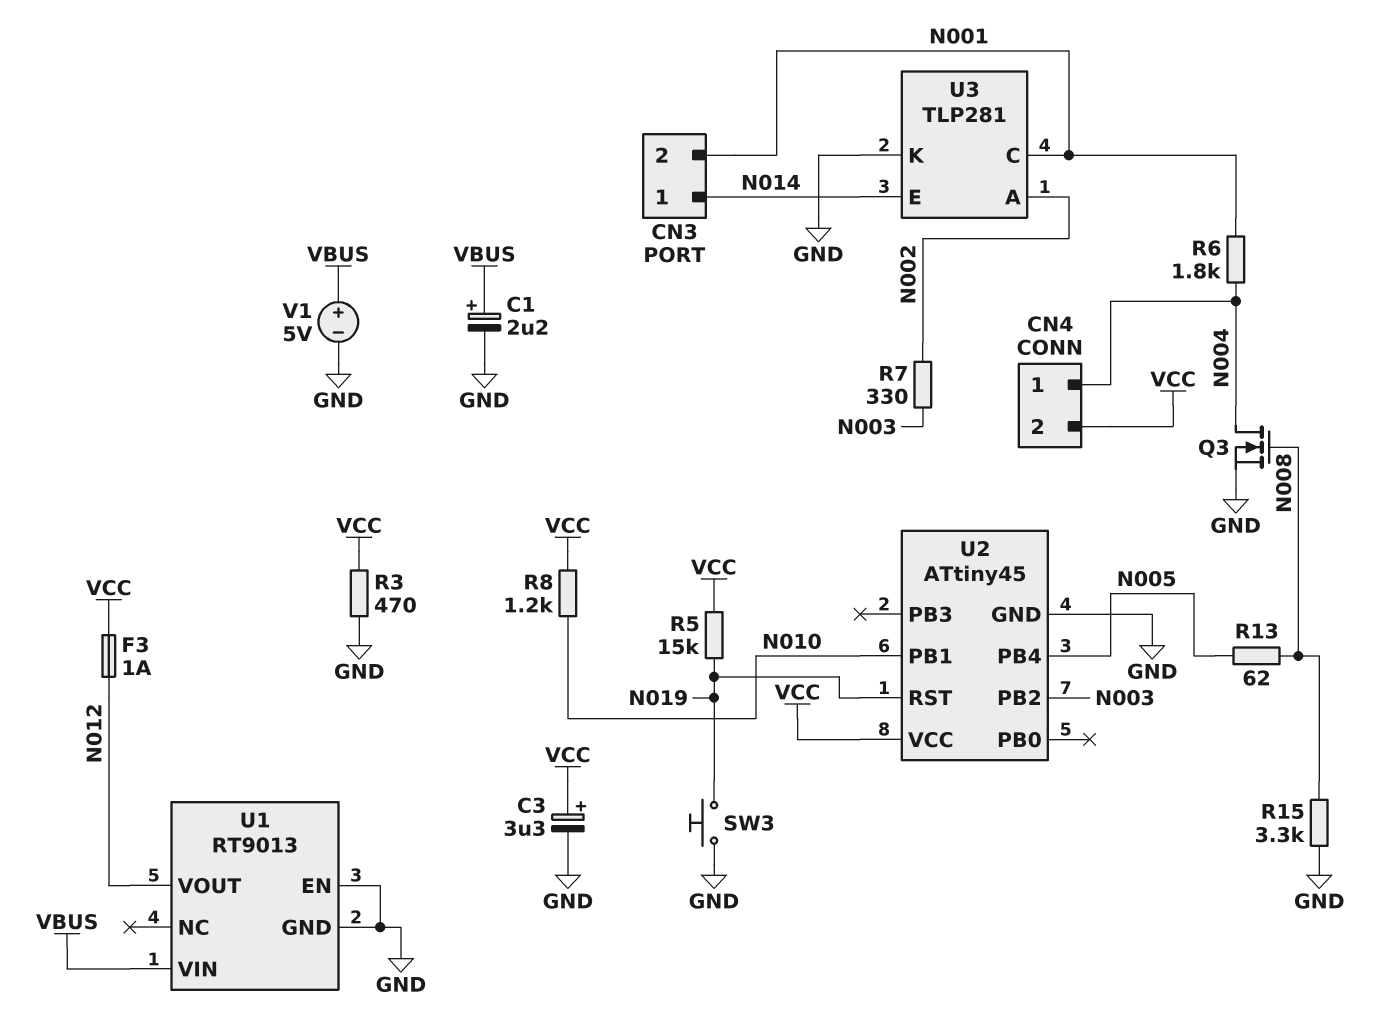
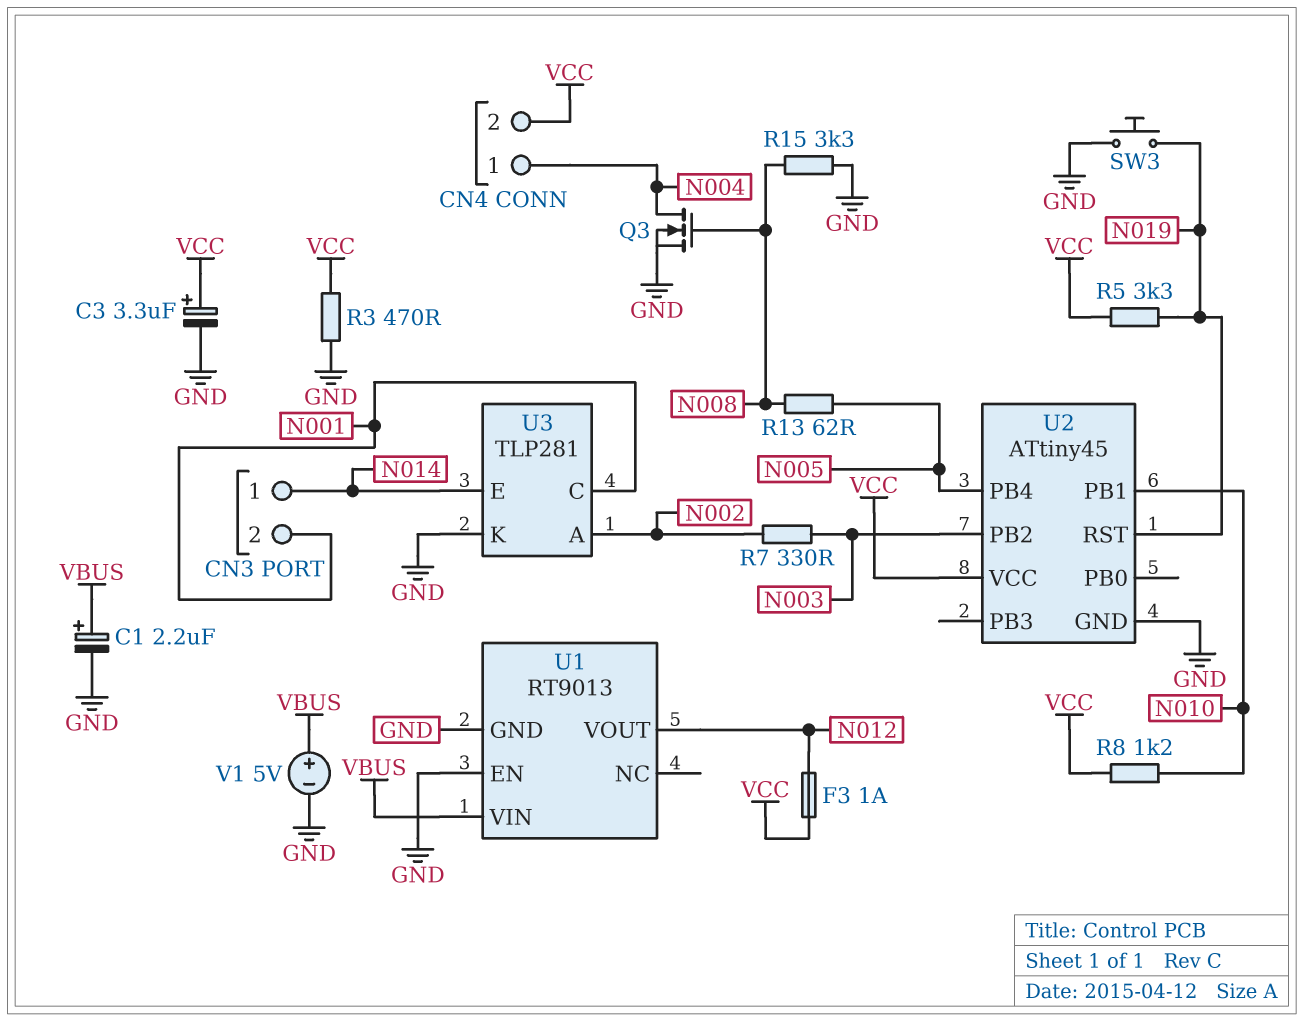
R5: 15k (N019, VCC) -> 3.3k (N019, VCC)
R6: 1.8k (N001, N004) -> none

